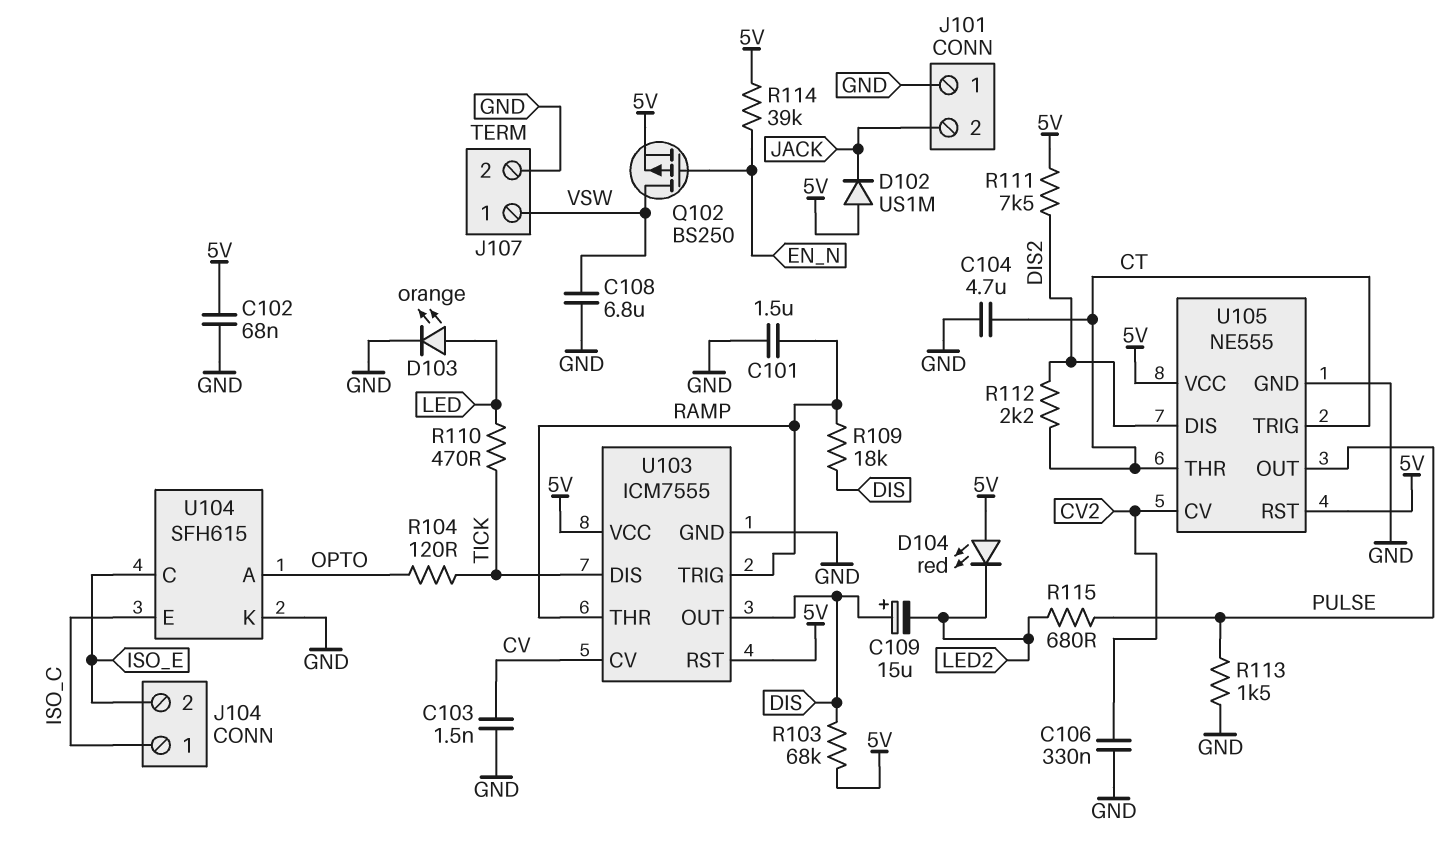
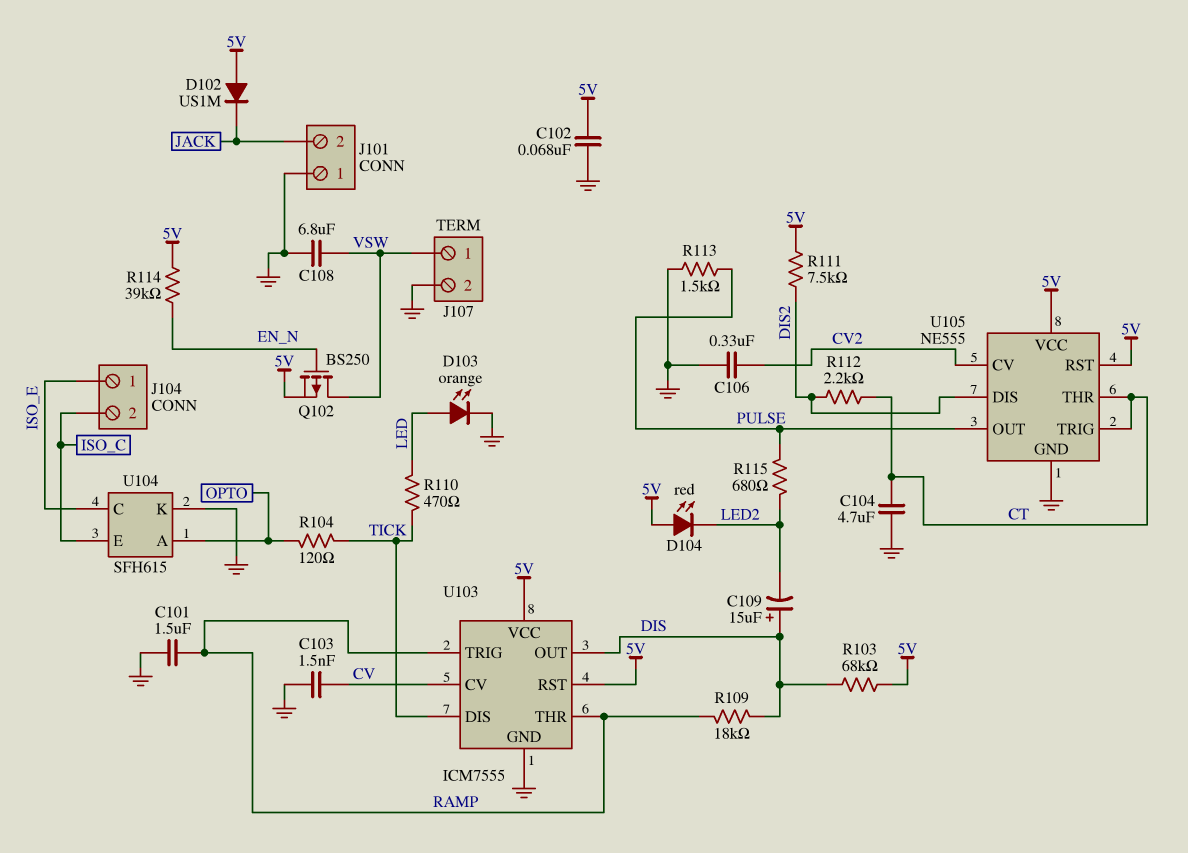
J104 pin 1: ISO_C -> ISO_E
J104 pin 2: ISO_E -> ISO_C

